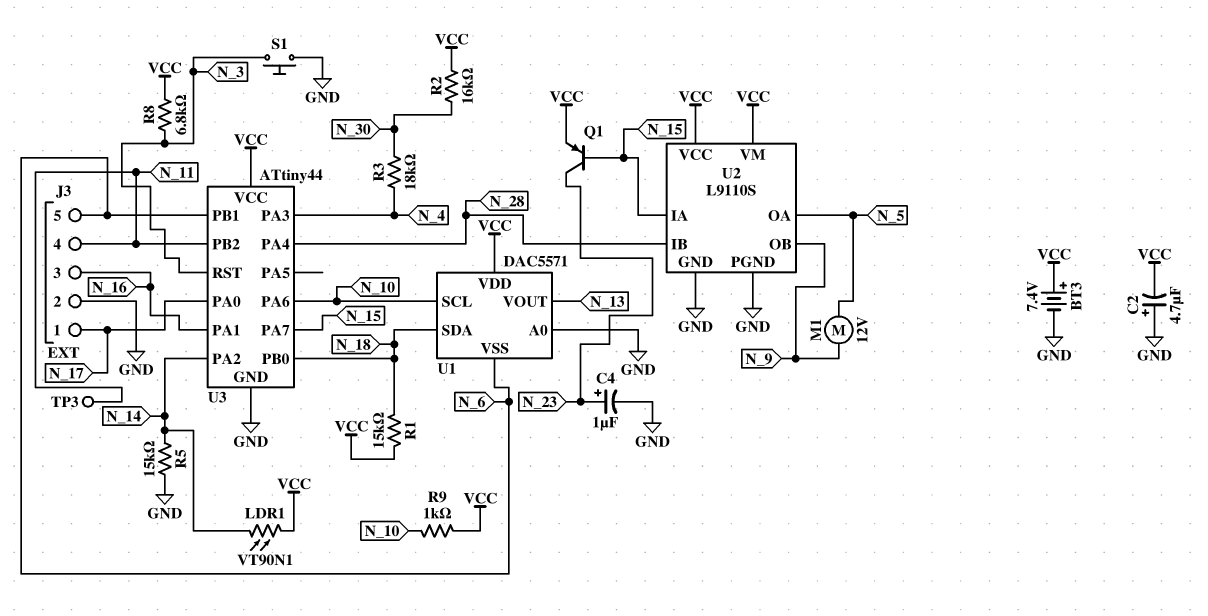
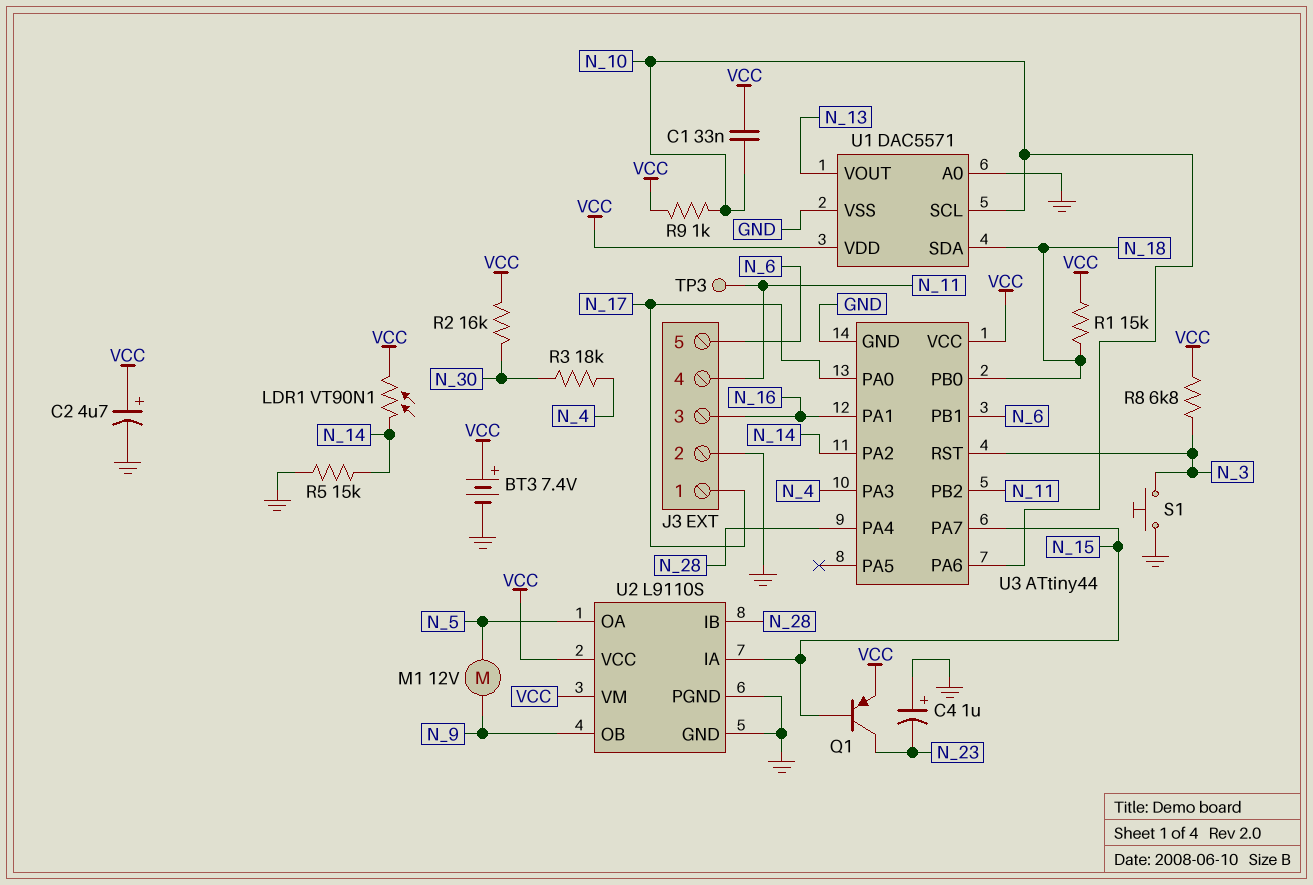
C1: none -> 33nF (N_10, VCC)
C2: 4.7uF (plus GND, minus VCC) -> 4.7uF (plus VCC, minus GND)
C4: 1uF (plus N_23, minus GND) -> 1uF (plus GND, minus N_23)
U1 pin VSS: N_6 -> GND

